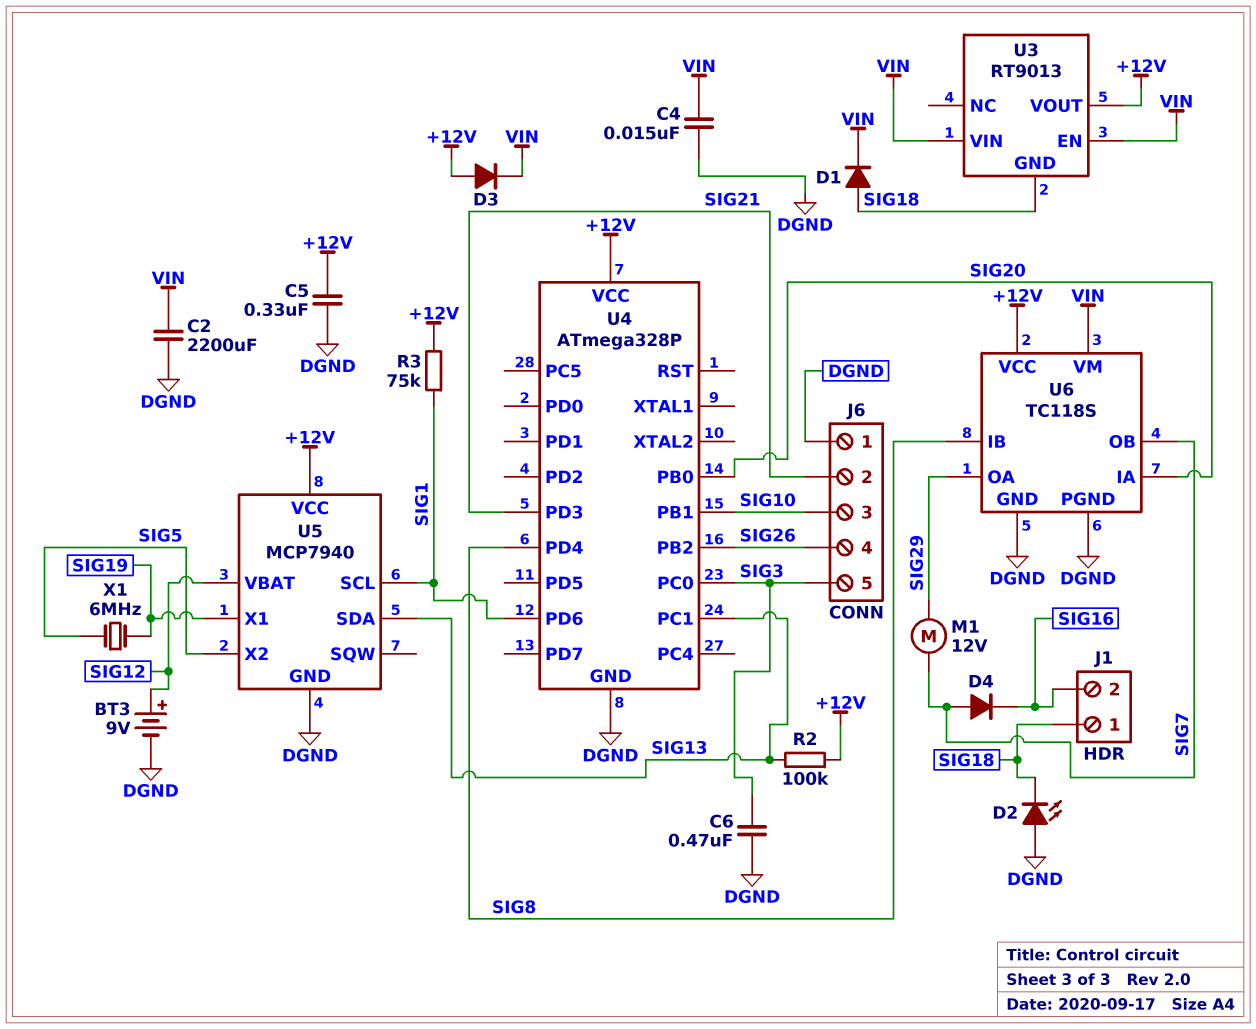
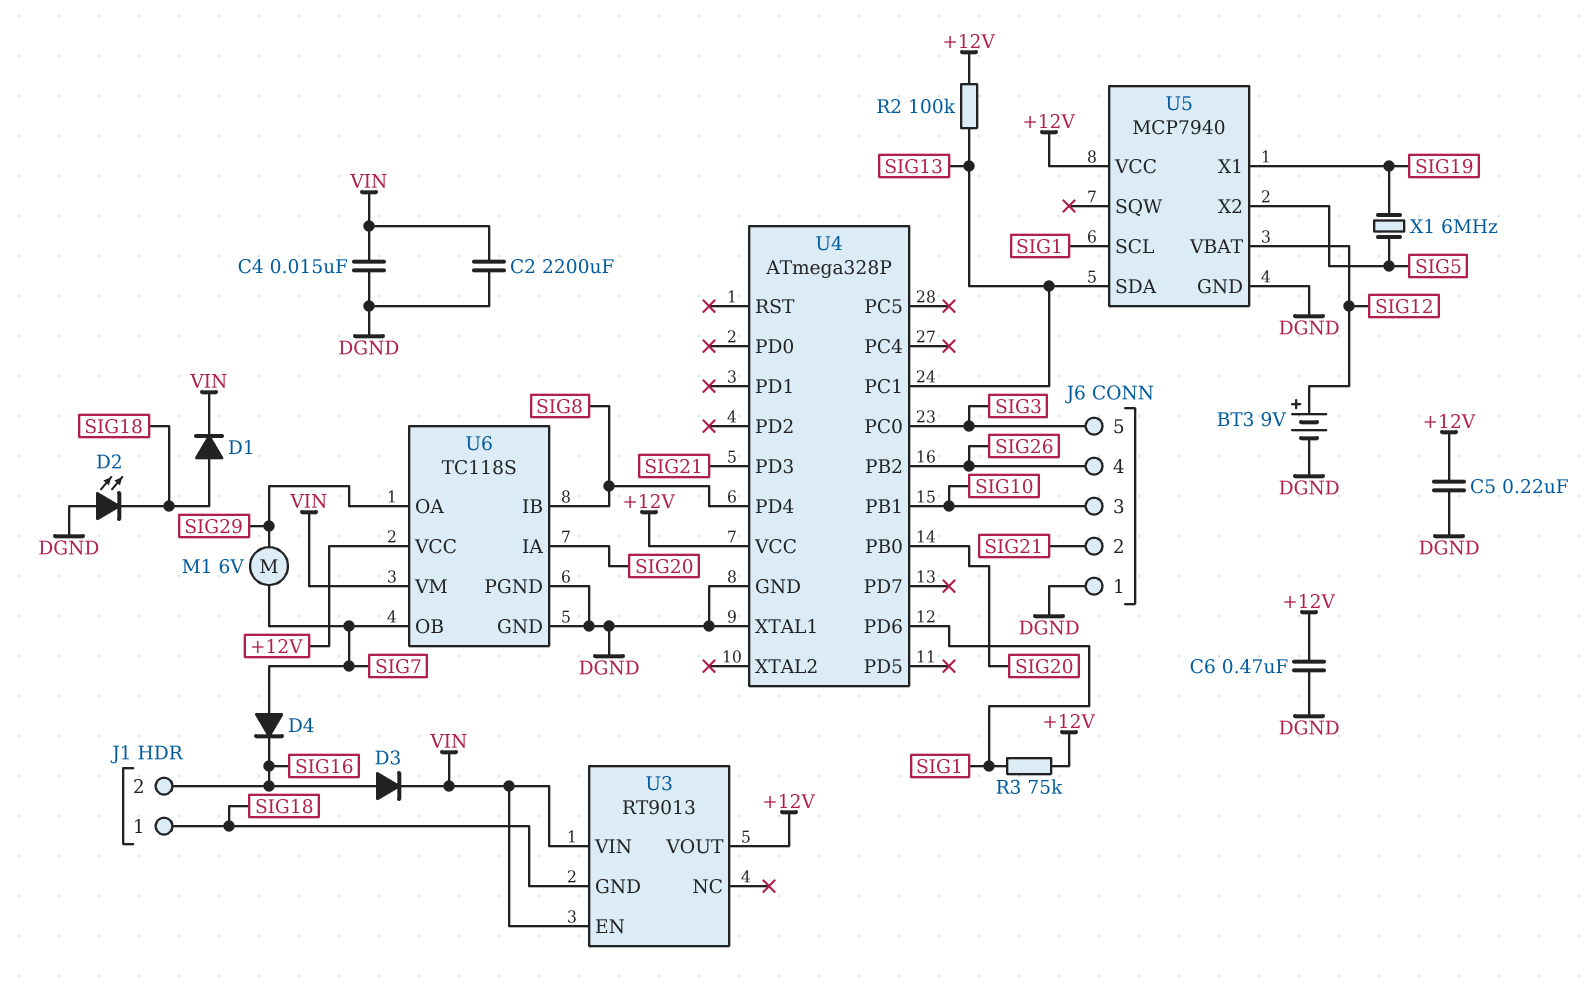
C5: 330nF (+12V, DGND) -> 220nF (+12V, DGND)
C6: 470nF (DGND, SIG3) -> 470nF (+12V, DGND)
D3: diode (A +12V, K VIN) -> diode (A SIG16, K VIN)
M1: motor 12V (SIG7, SIG29) -> motor 6V (SIG7, SIG29)
U4 pin XTAL1: none -> DGND

